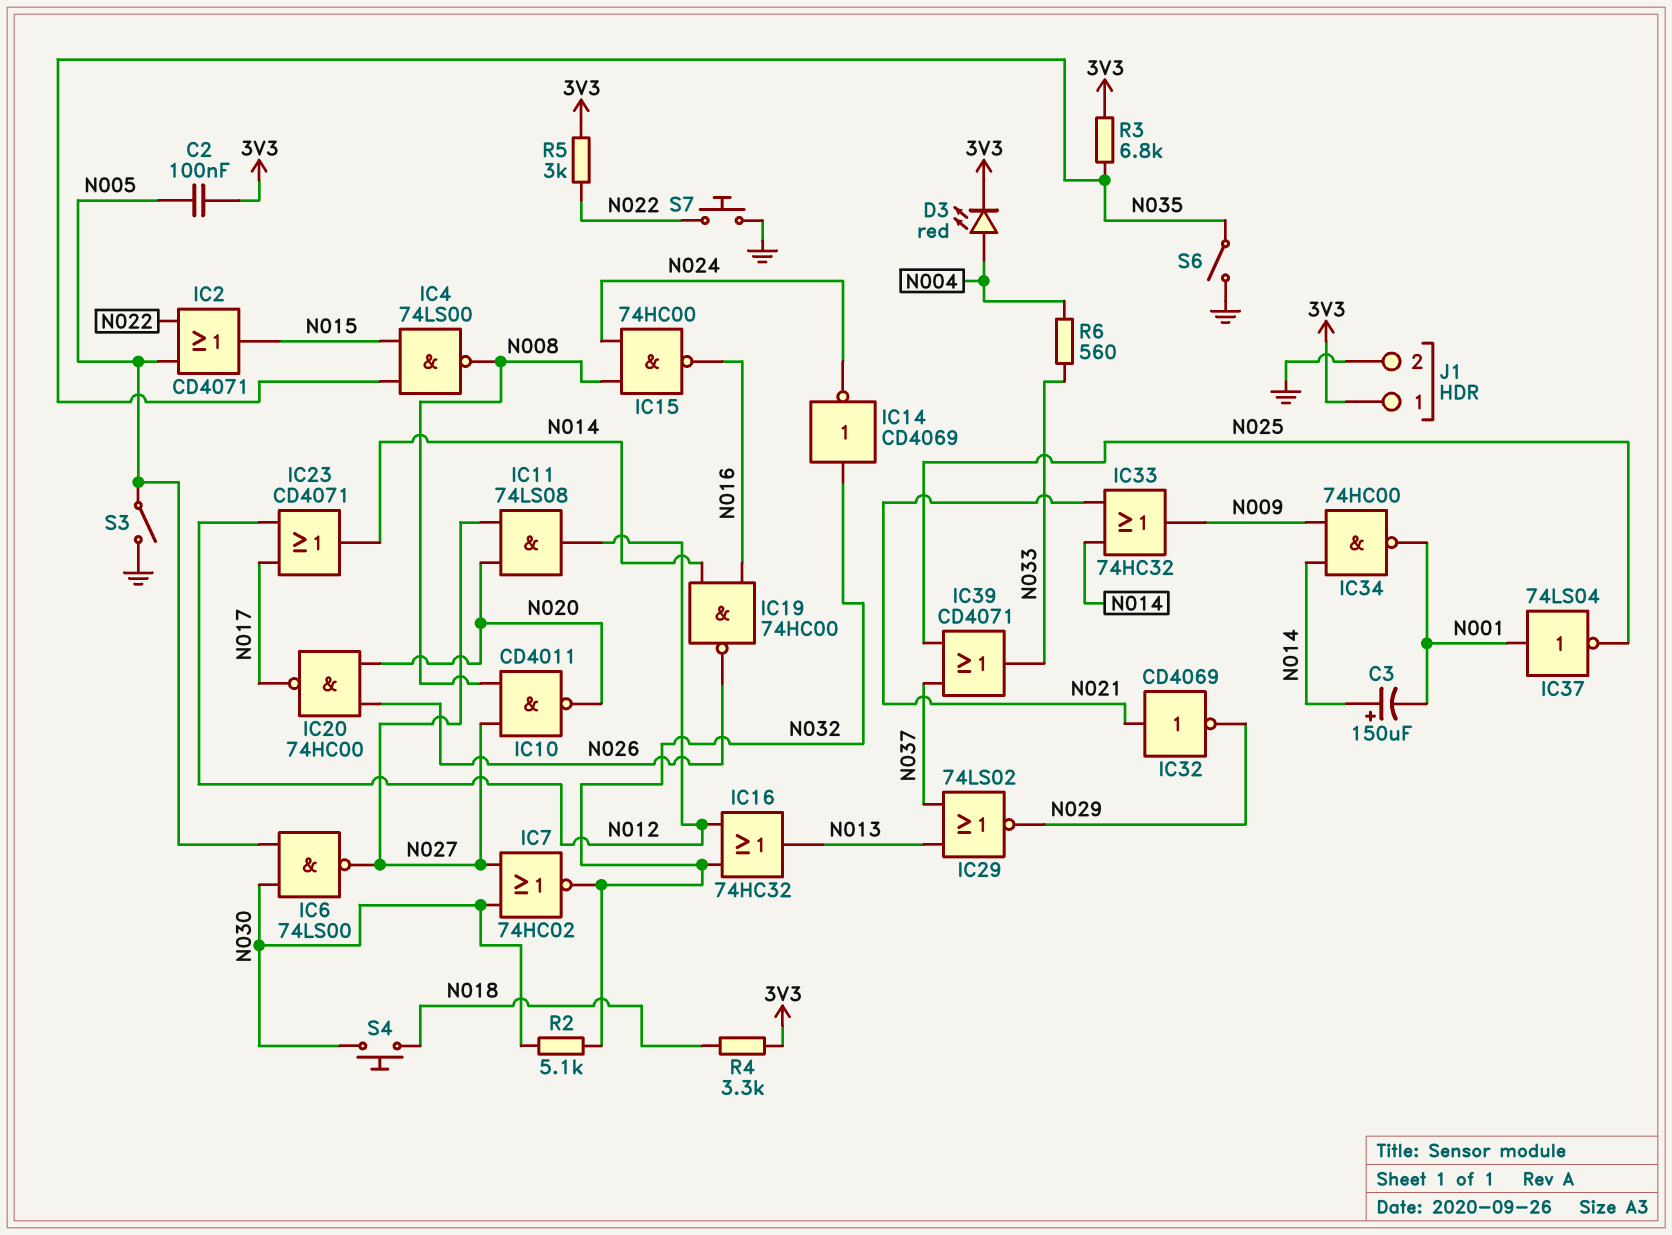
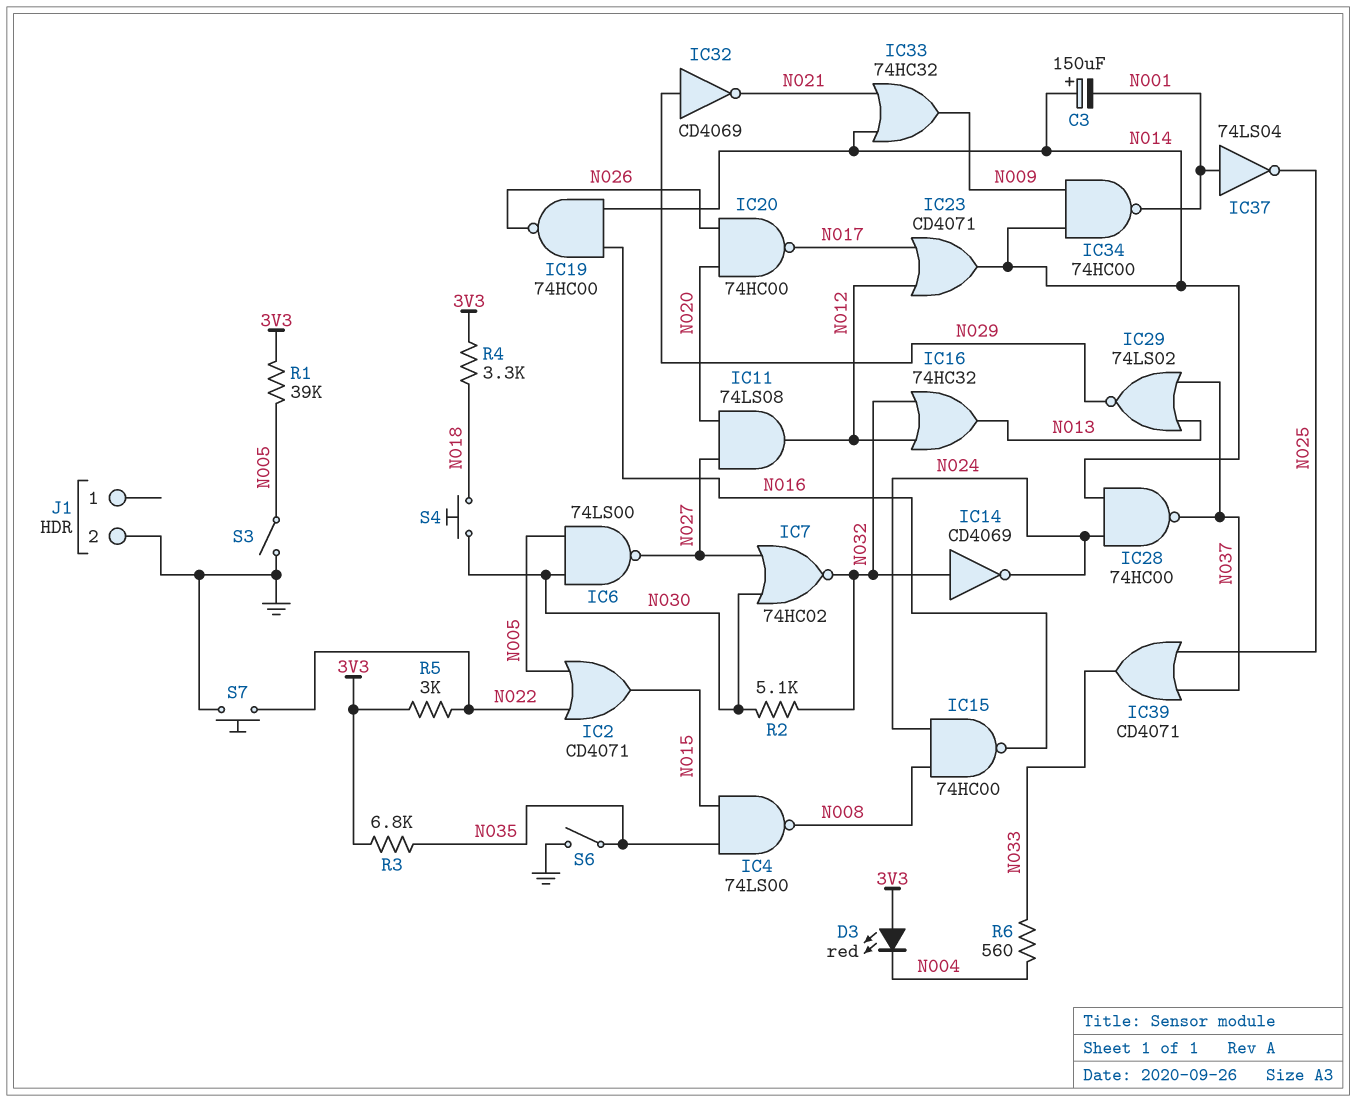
C2: 100nF (3V3, N005) -> none
D3: LED red (A N004, K 3V3) -> LED red (A 3V3, K N004)
IC10: NAND CD4011 (in N008, in N027, out N020) -> none
IC28: none -> NAND 74HC00 (in N014, in N024, out N037)
IC32: NOT CD4069 (in N021, out N029) -> NOT CD4069 (in N029, out N021)
J1 pin 1: 3V3 -> none
R1: none -> 39k (3V3, N005)

